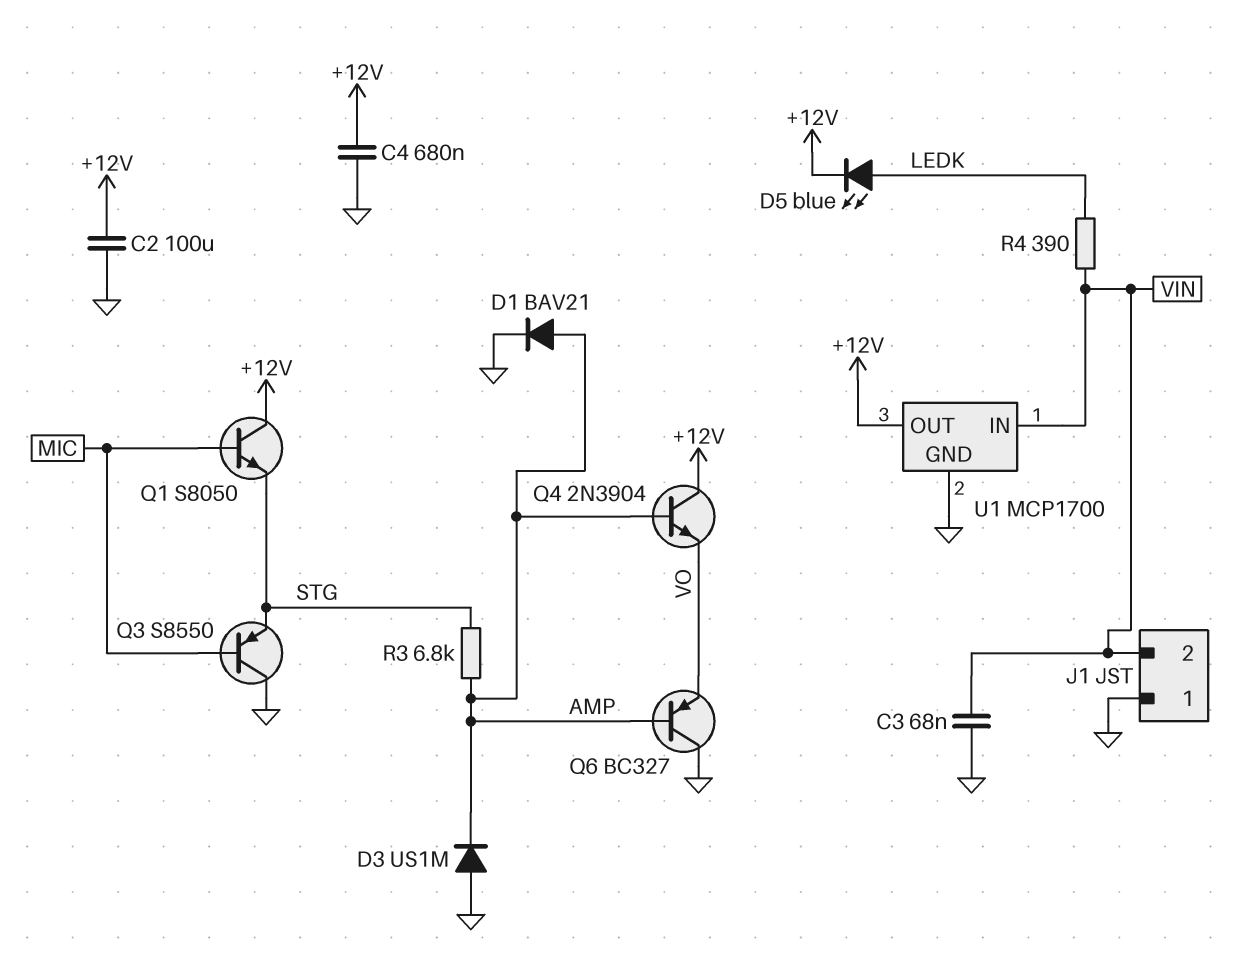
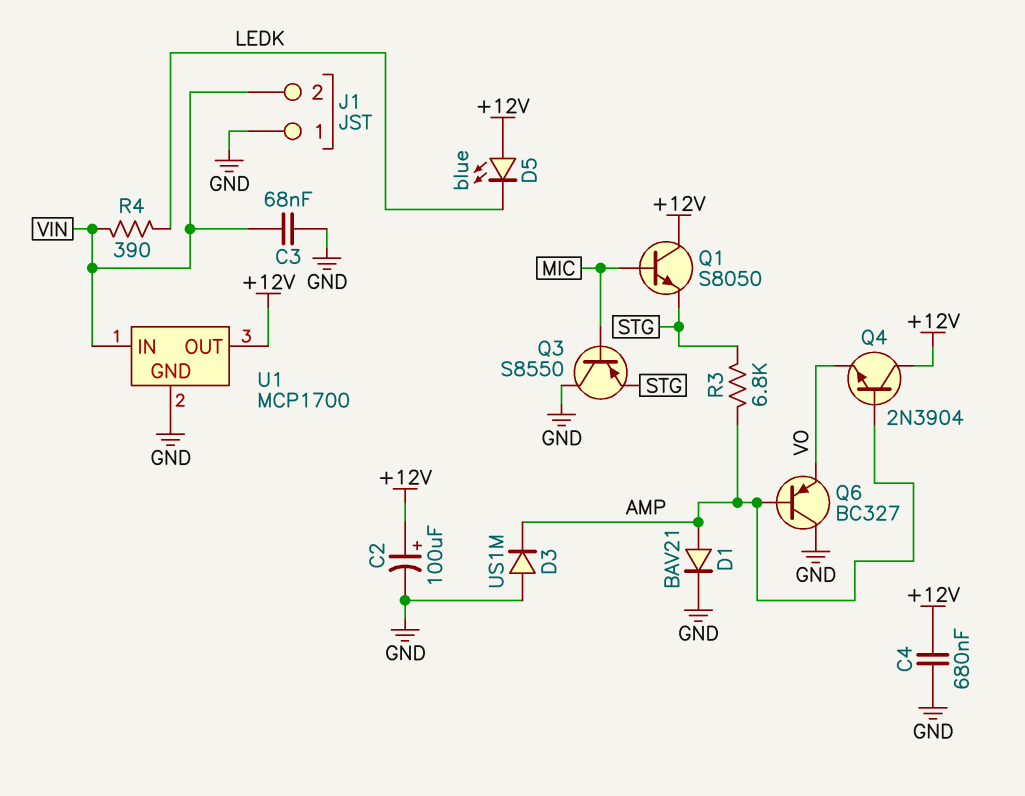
C2: 100uF (+12V, GND) -> 100uF (plus +12V, minus GND)
D5: LED blue (A LEDK, K +12V) -> LED blue (A +12V, K LEDK)

